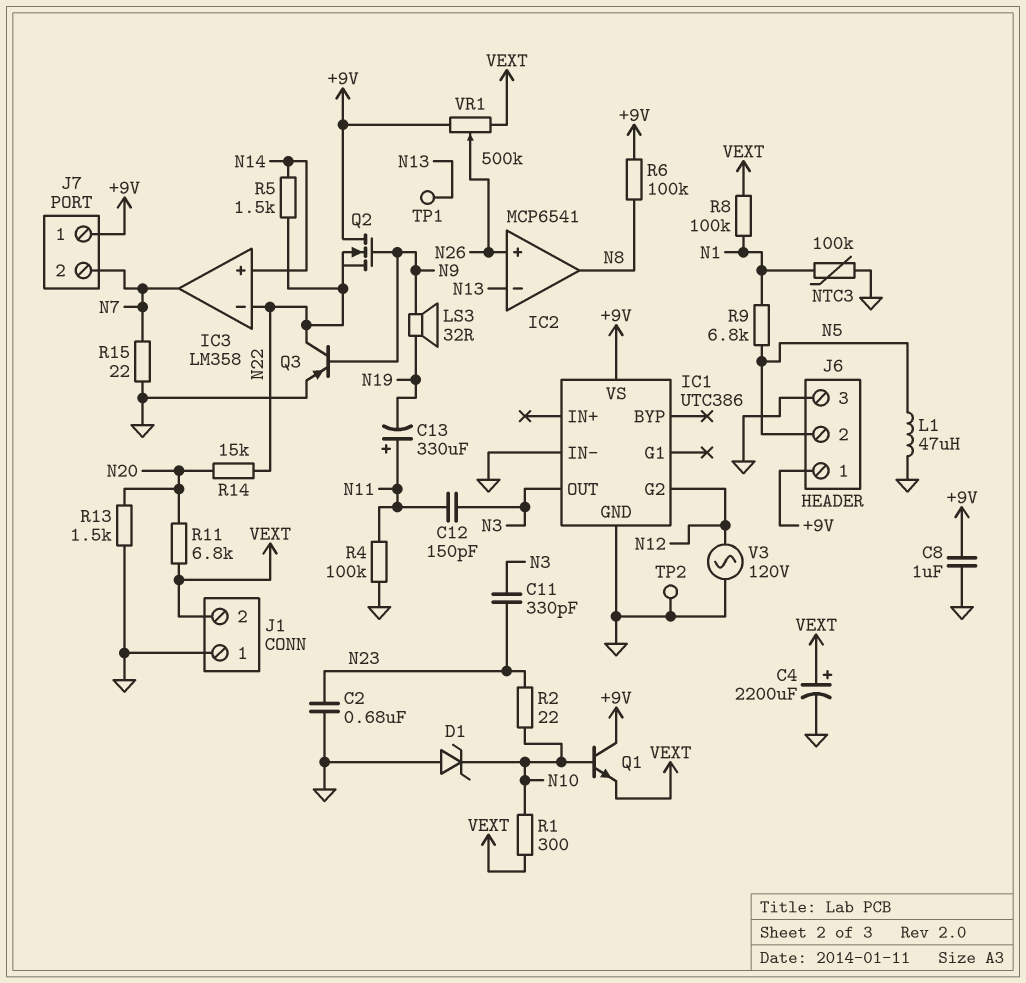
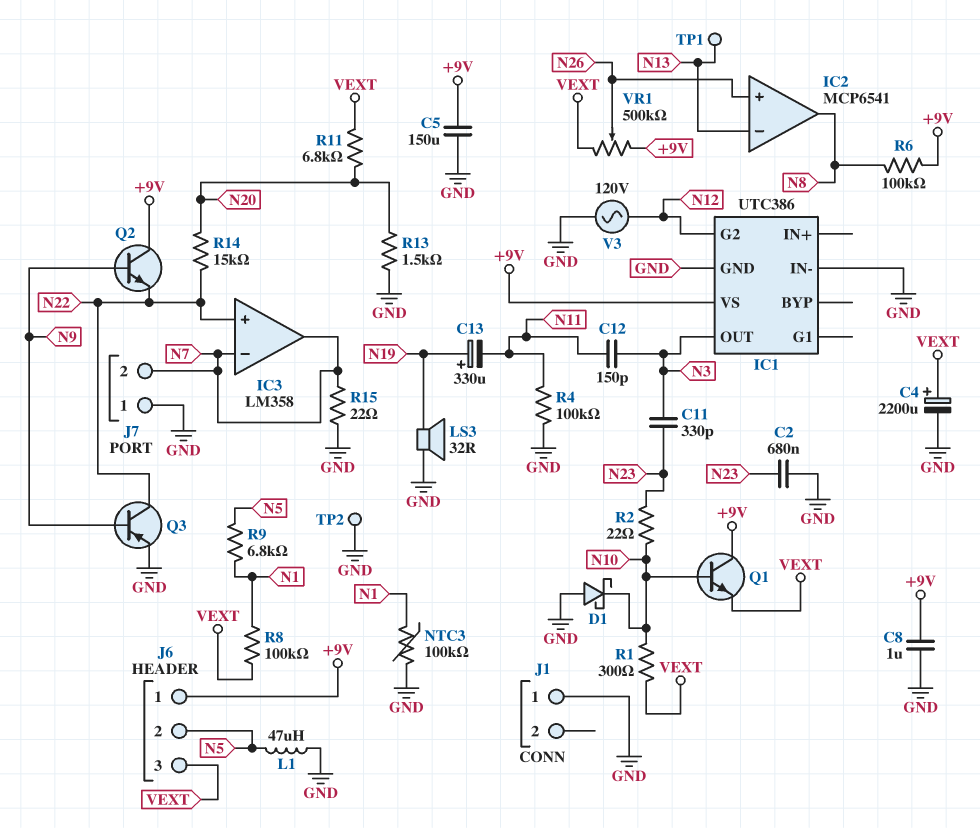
C5: none -> 150uF (+9V, GND)
C13: 330uF (plus N11, minus N19) -> 330uF (plus N19, minus N11)
D1: zener (A GND, K N10) -> schottky (A GND, K N10)
IC3 pin in+: N14 -> N22
IC3 pin in-: N22 -> N7
J1 pin 2: VEXT -> none
J6 pin 3: GND -> VEXT
J7 pin 1: +9V -> GND
LS3: speaker 32R (N9, N19) -> speaker 32R (GND, N19)
Q2: NMOS (G N9, D +9V, S N22) -> NPN (B N9, C +9V, E N22)
R5: 1.5k (N14, N22) -> none

